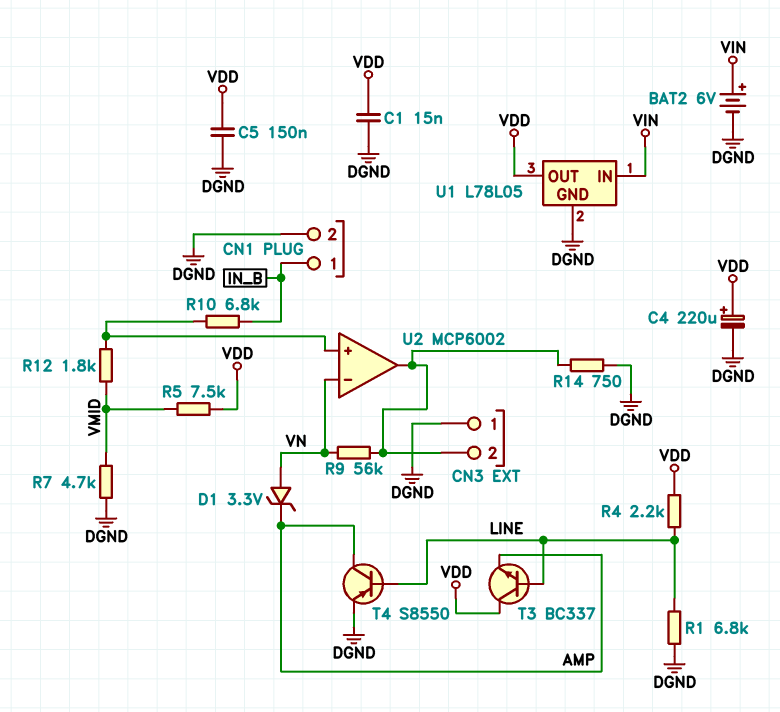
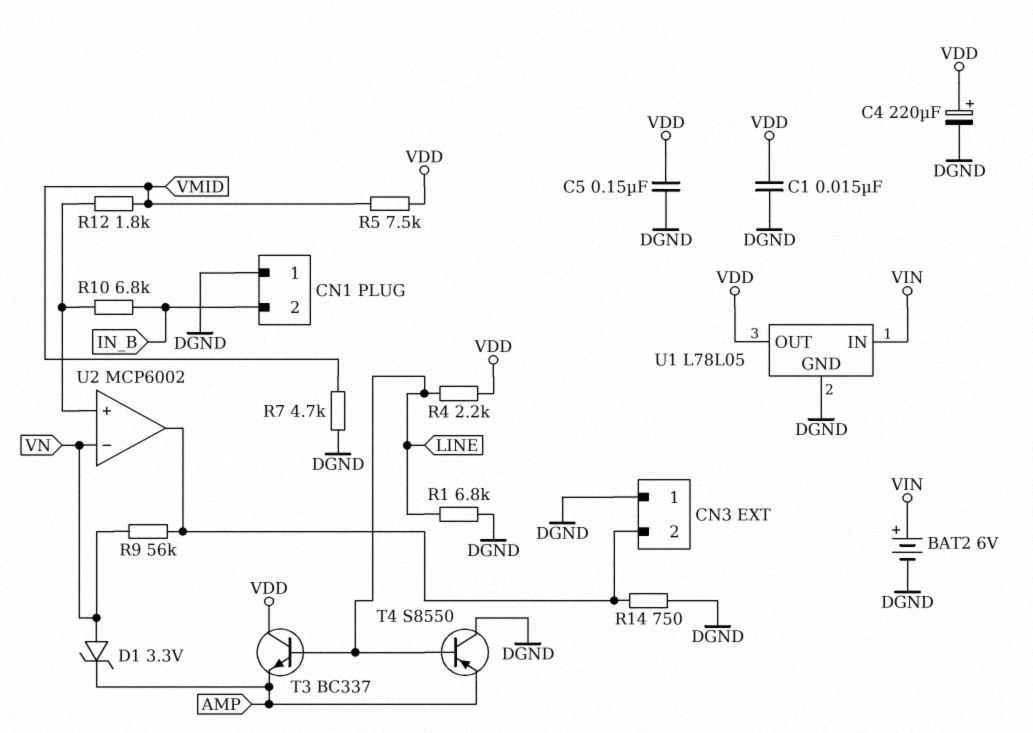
CN1 pin 1: IN_B -> DGND
CN1 pin 2: DGND -> IN_B
T4: PNP S8550 (B LINE, C AMP, E DGND) -> PNP S8550 (B LINE, C DGND, E AMP)

